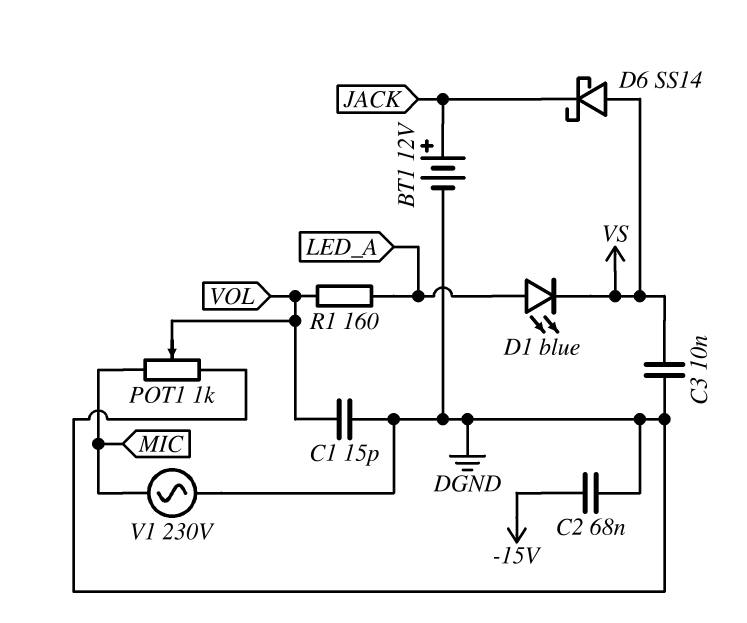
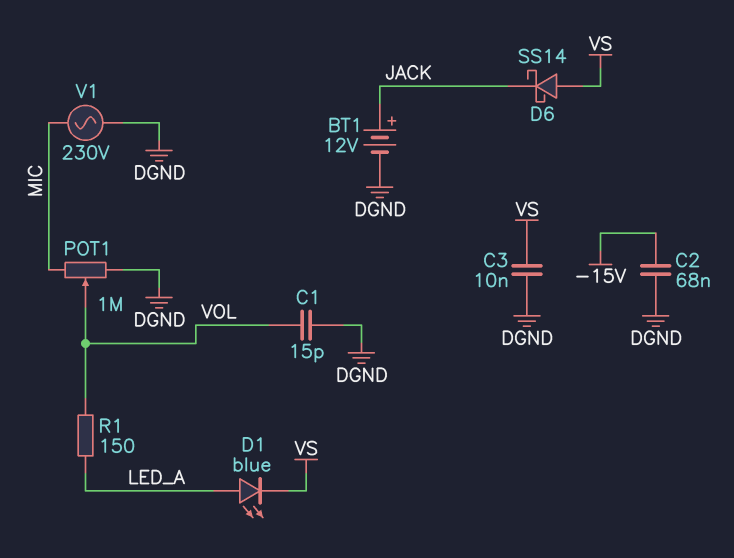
POT1: 1k (DGND, MIC, wiper VOL) -> 1M (DGND, MIC, wiper VOL)
R1: 160 (LED_A, VOL) -> 150 (LED_A, VOL)

